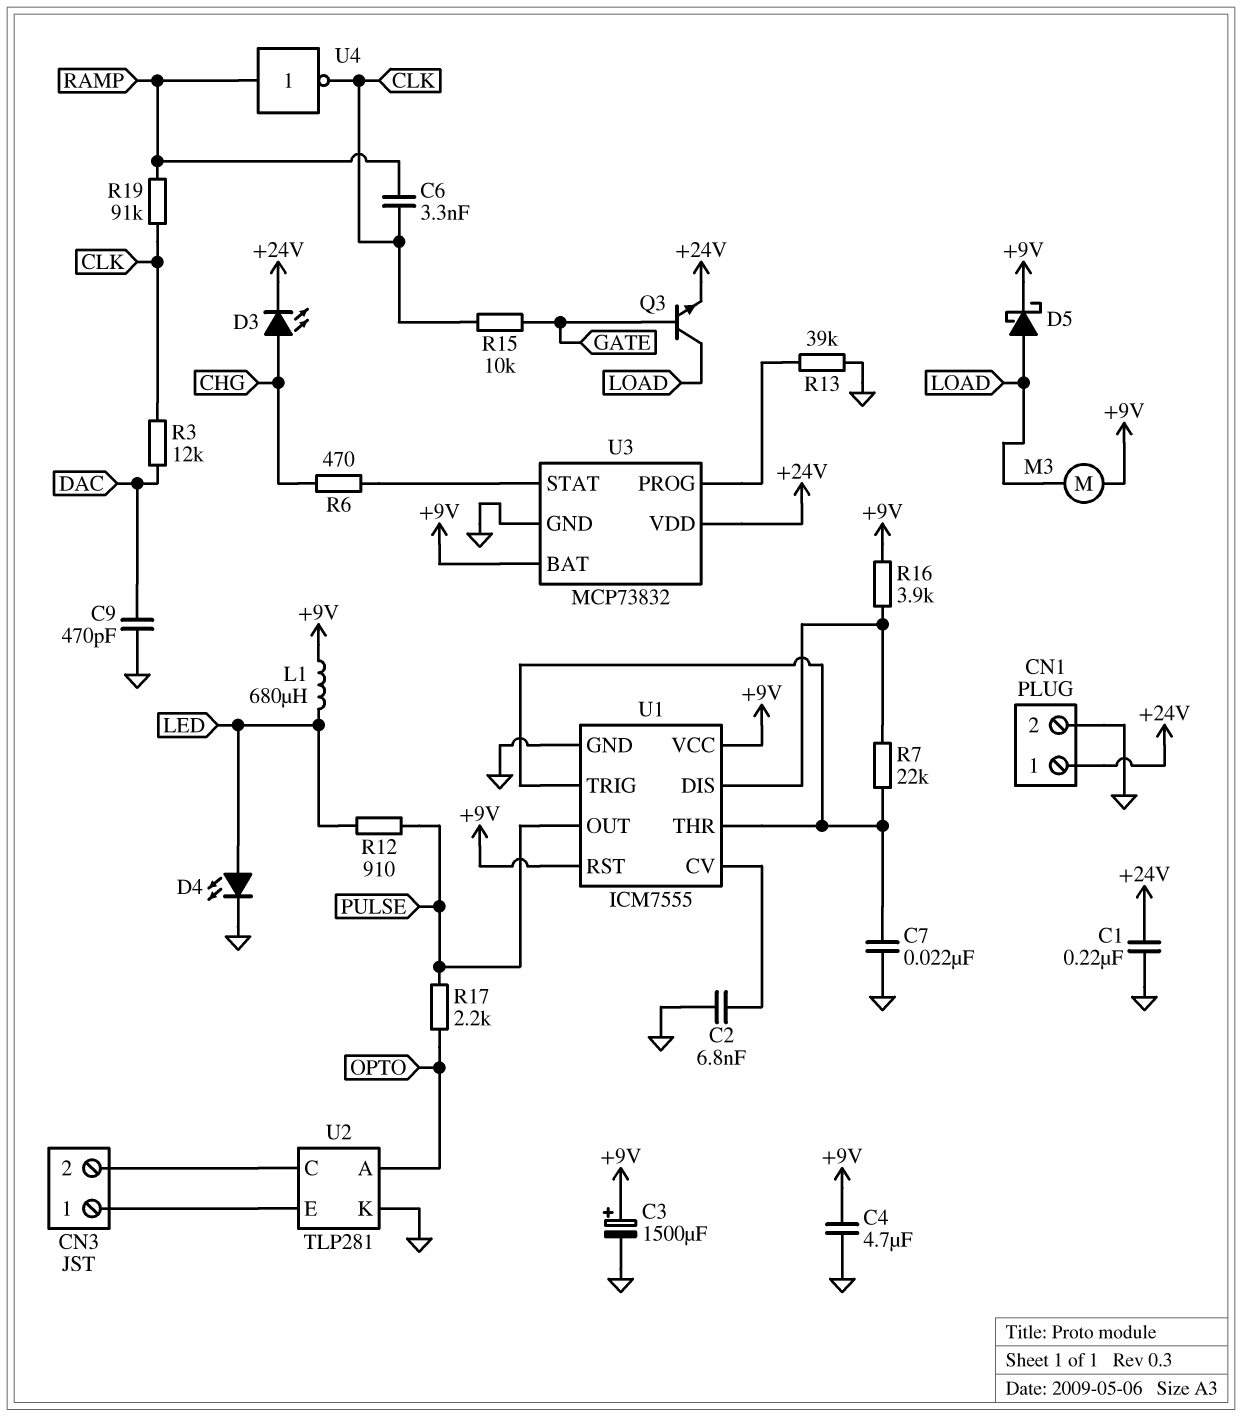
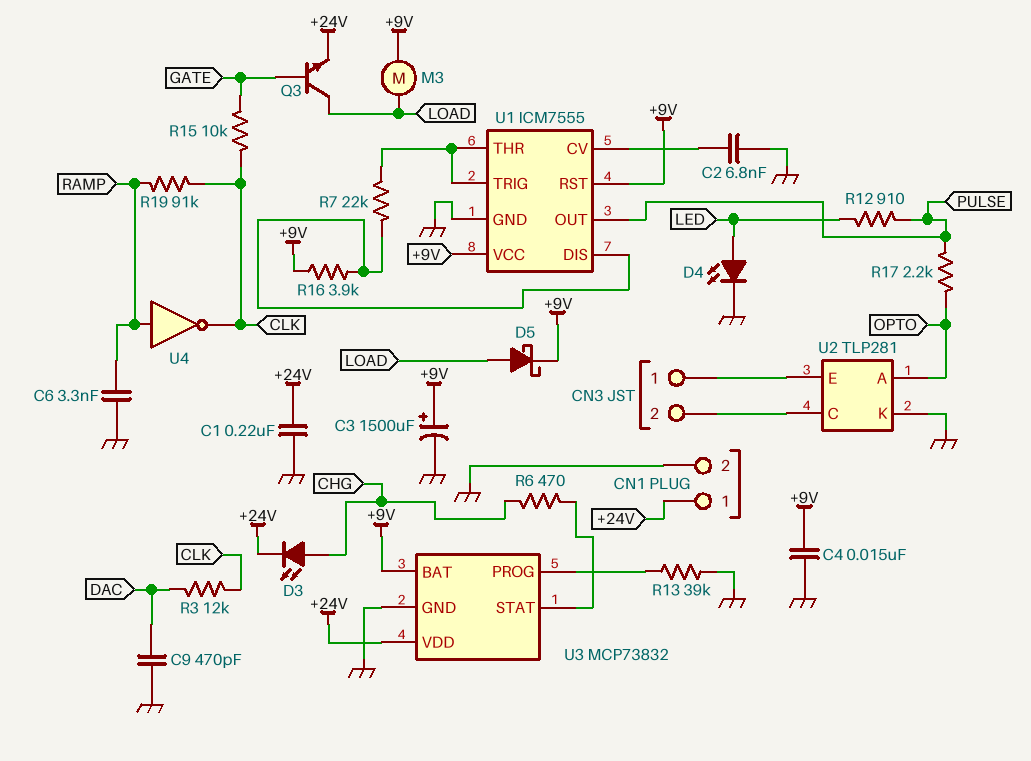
C4: 4.7uF (+9V, GND) -> 15nF (+9V, GND)
C6: 3.3nF (CLK, RAMP) -> 3.3nF (GND, RAMP)
C7: 22nF (GND, U1/THR) -> none
L1: 680uH (+9V, LED) -> none

